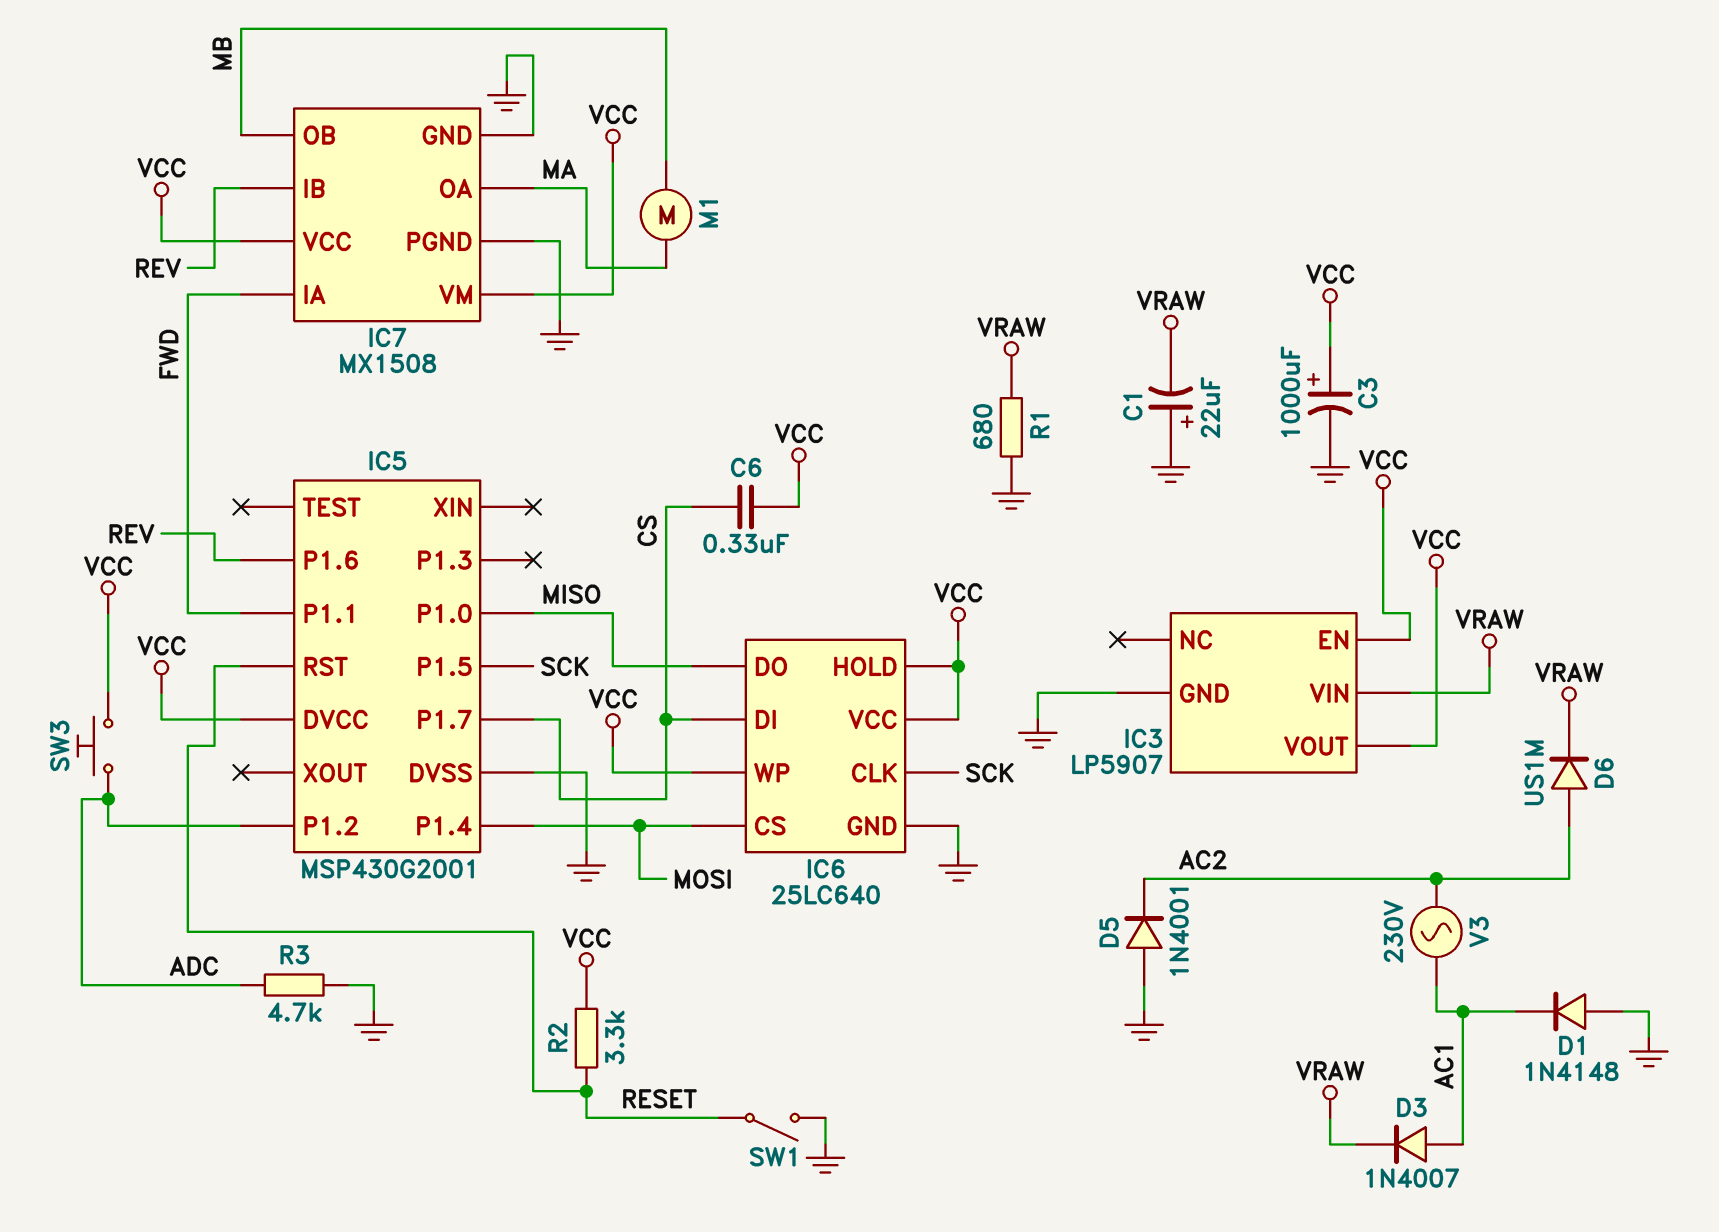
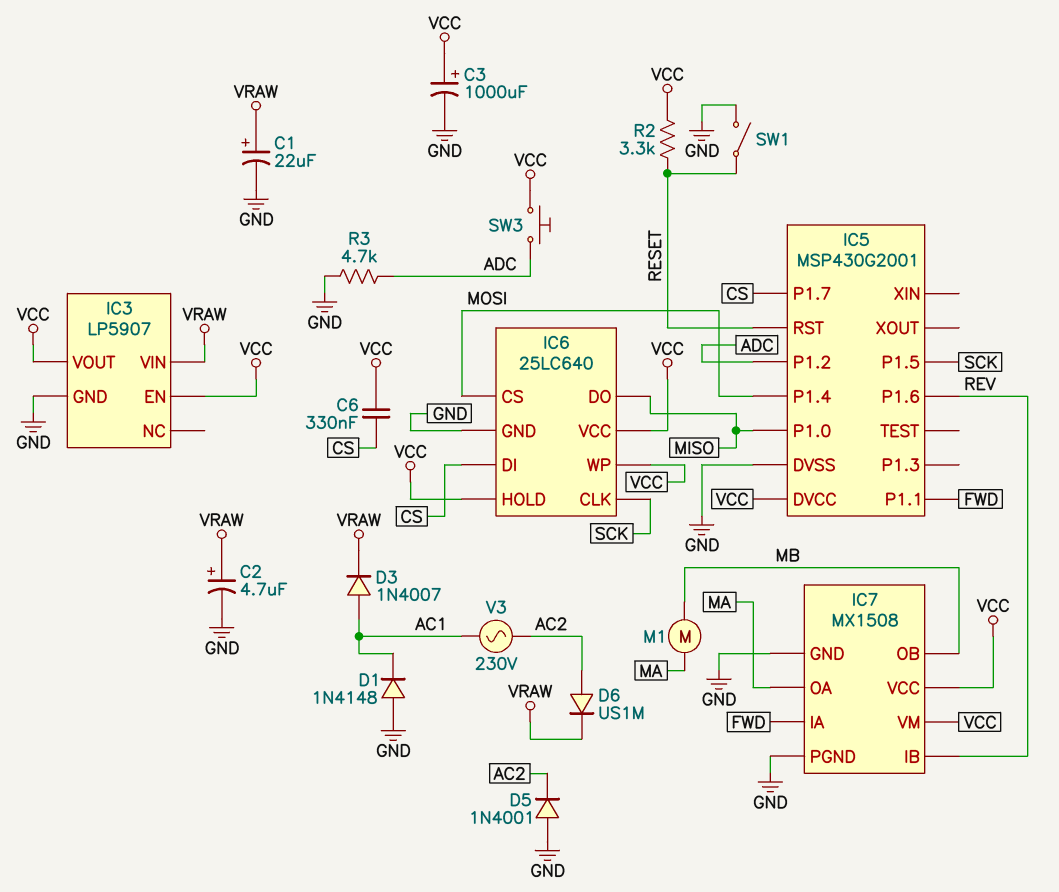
C1: 22uF (plus GND, minus VRAW) -> 22uF (plus VRAW, minus GND)
C2: none -> 4.7uF (plus VRAW, minus GND)
R1: 680 (GND, VRAW) -> none

